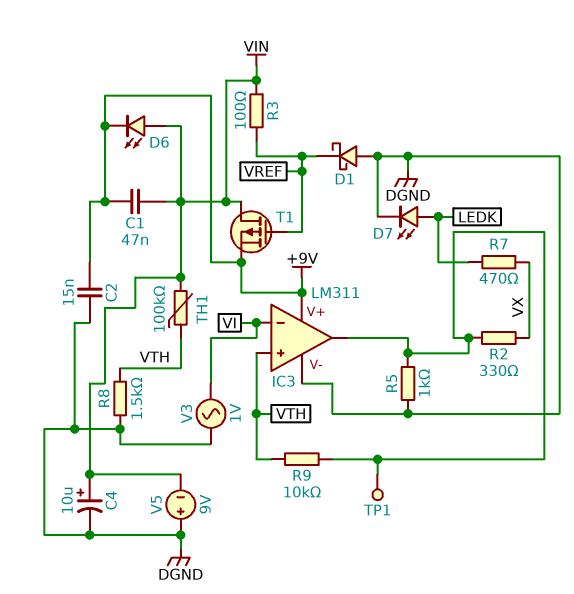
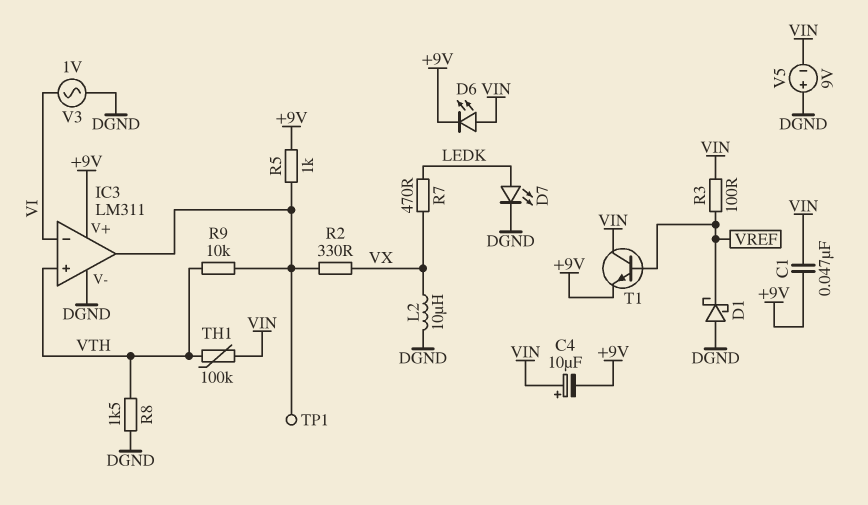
C2: 15nF (+9V, DGND) -> none
C4: 10uF (plus VIN, minus DGND) -> 10uF (plus VIN, minus +9V)
L2: none -> 10uH (DGND, VX)
R5: 1k (DGND, IC3/out) -> 1k (+9V, IC3/out)
T1: PMOS (G VREF, D VIN, S +9V) -> NPN (B VREF, C VIN, E +9V)

